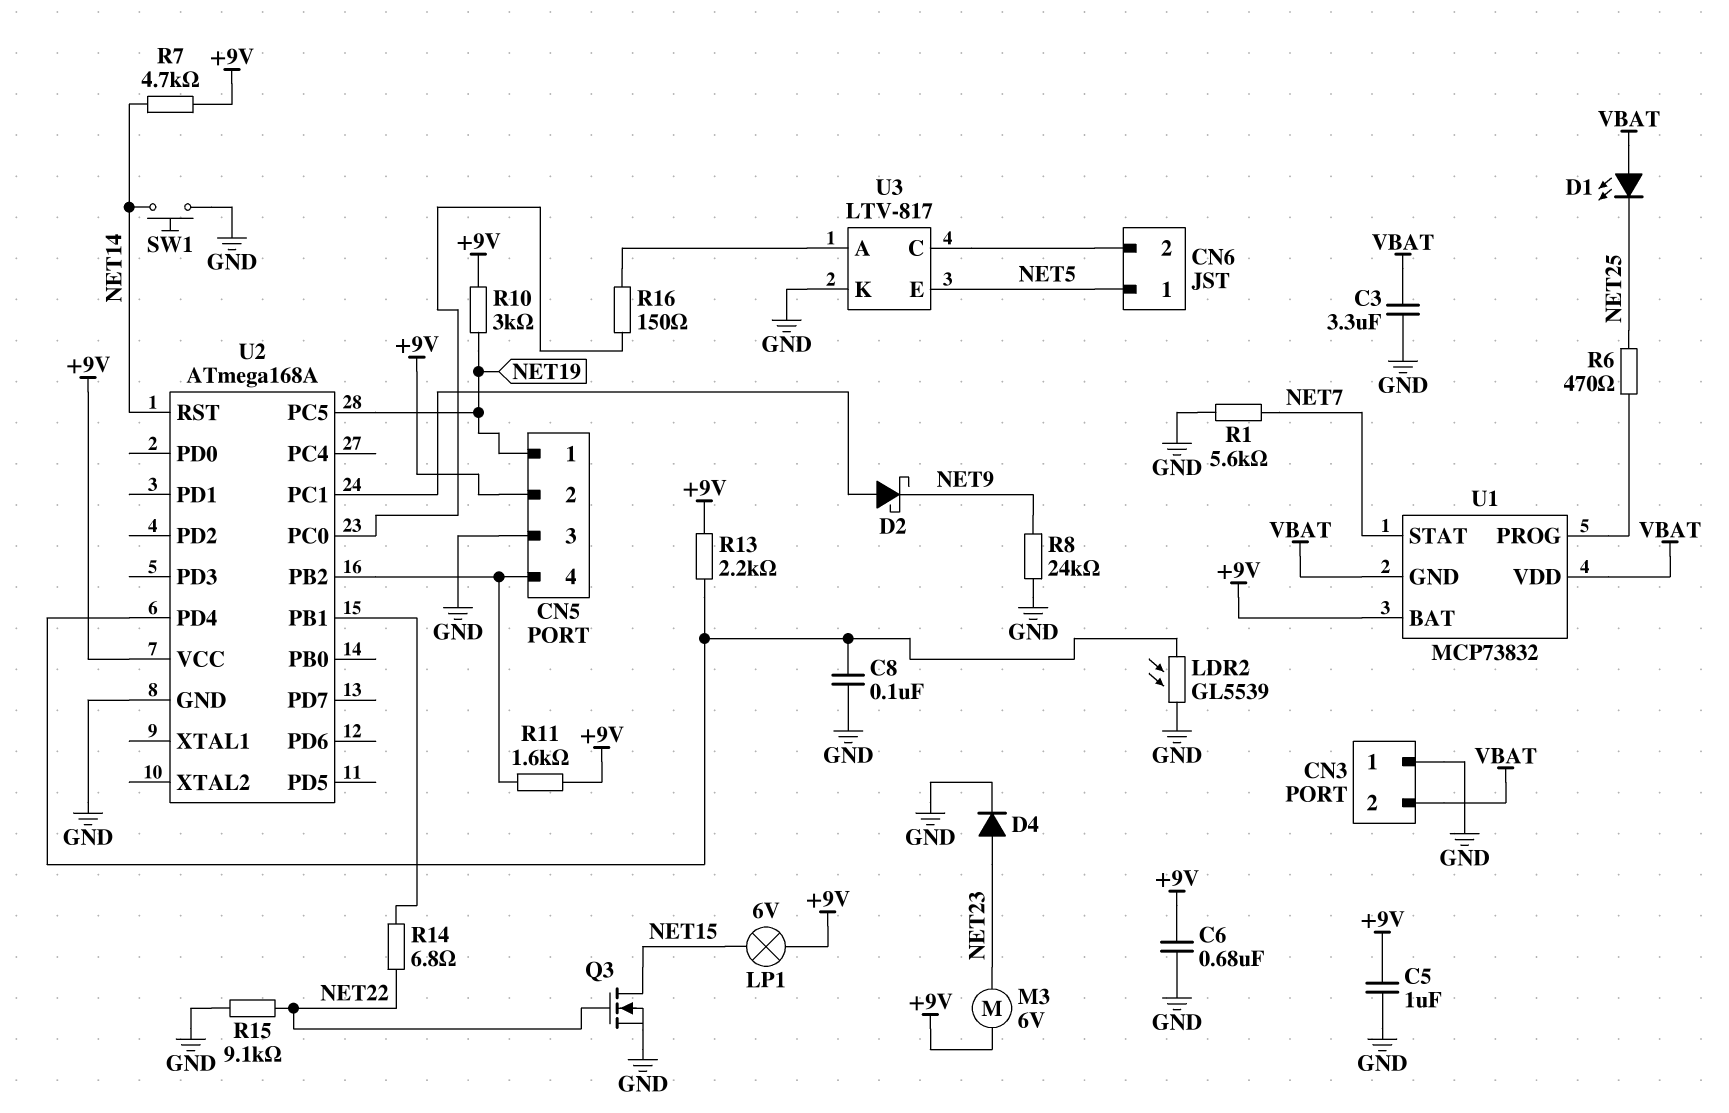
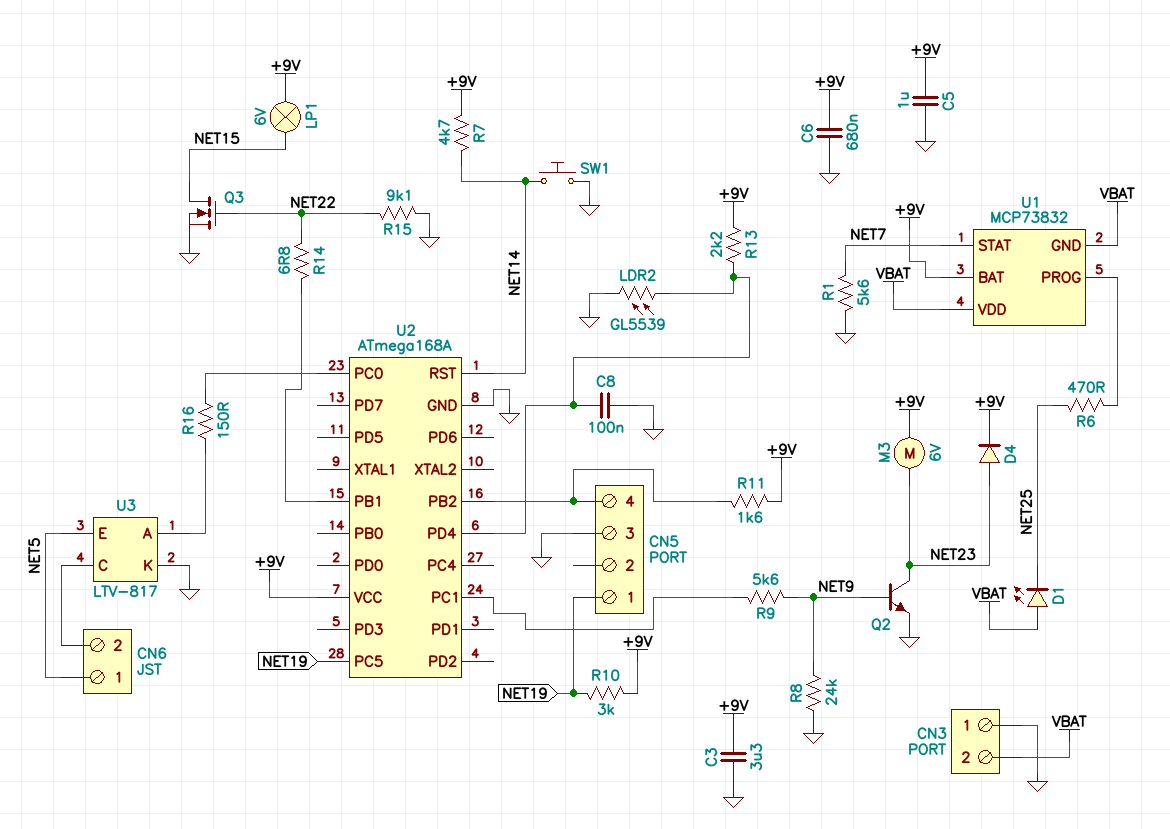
C3: 3.3uF (GND, VBAT) -> 3.3uF (+9V, GND)
CN5 pin 2: +9V -> none
D2: schottky (A U2/PC1, K NET9) -> none
D4: diode (A NET23, K GND) -> diode (A NET23, K +9V)
Q2: none -> NPN (B NET9, C NET23, E GND)
R9: none -> 5.6k (NET9, U2/PC1)

